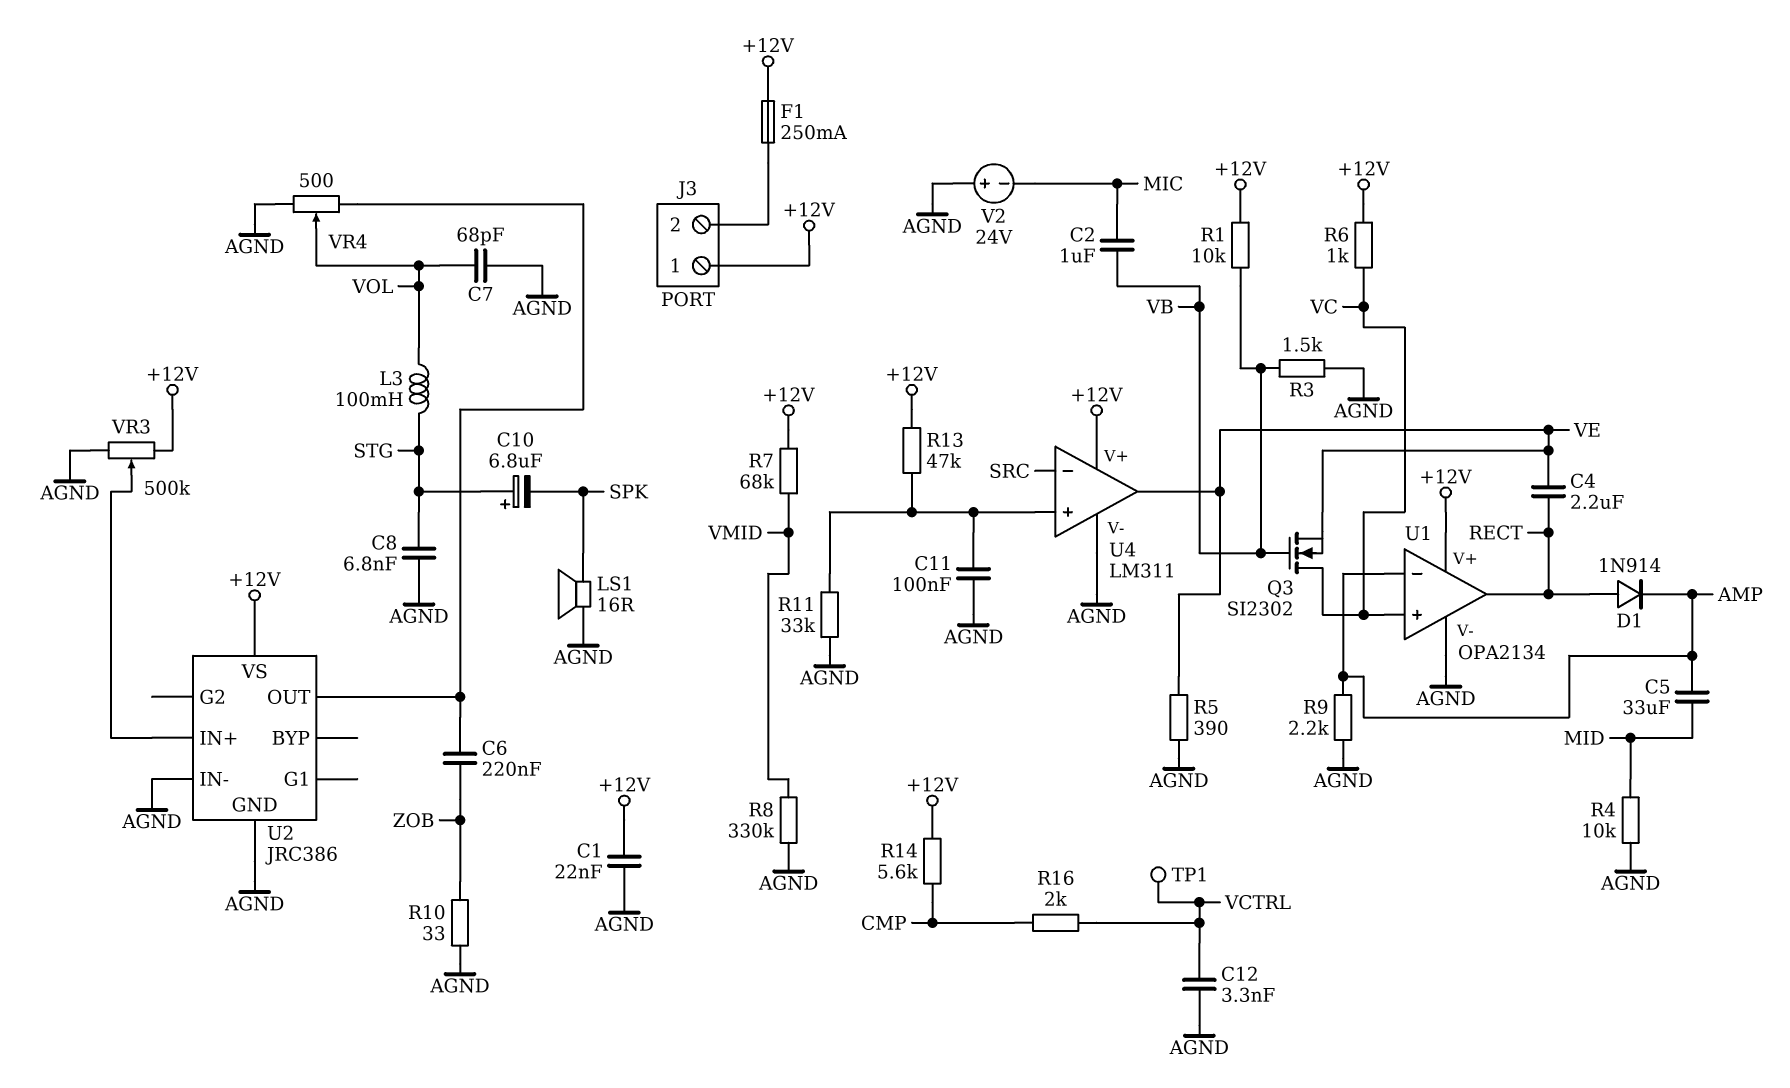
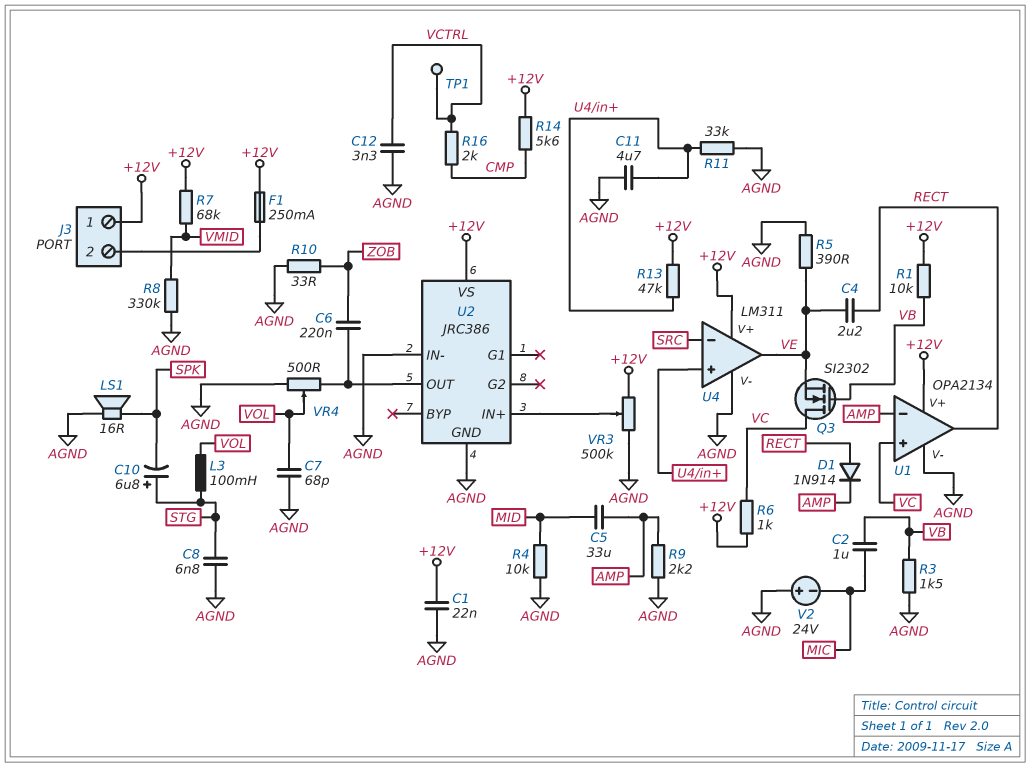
C11: 100nF (AGND, U4/in+) -> 4.7uF (AGND, U4/in+)

